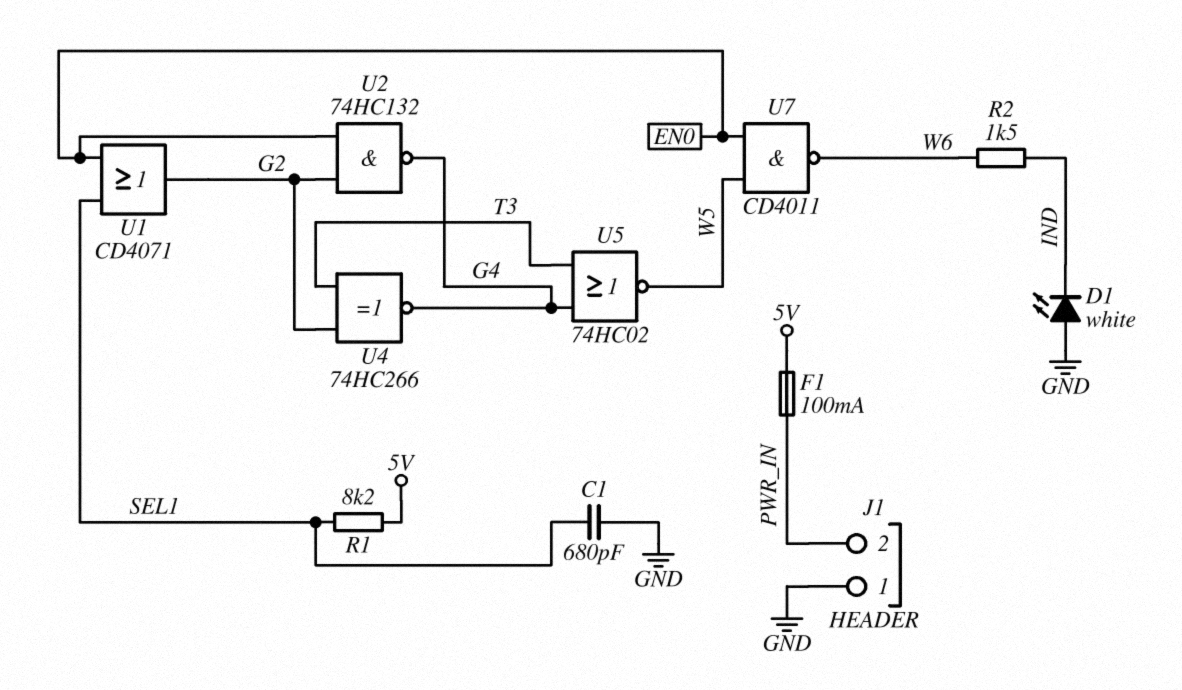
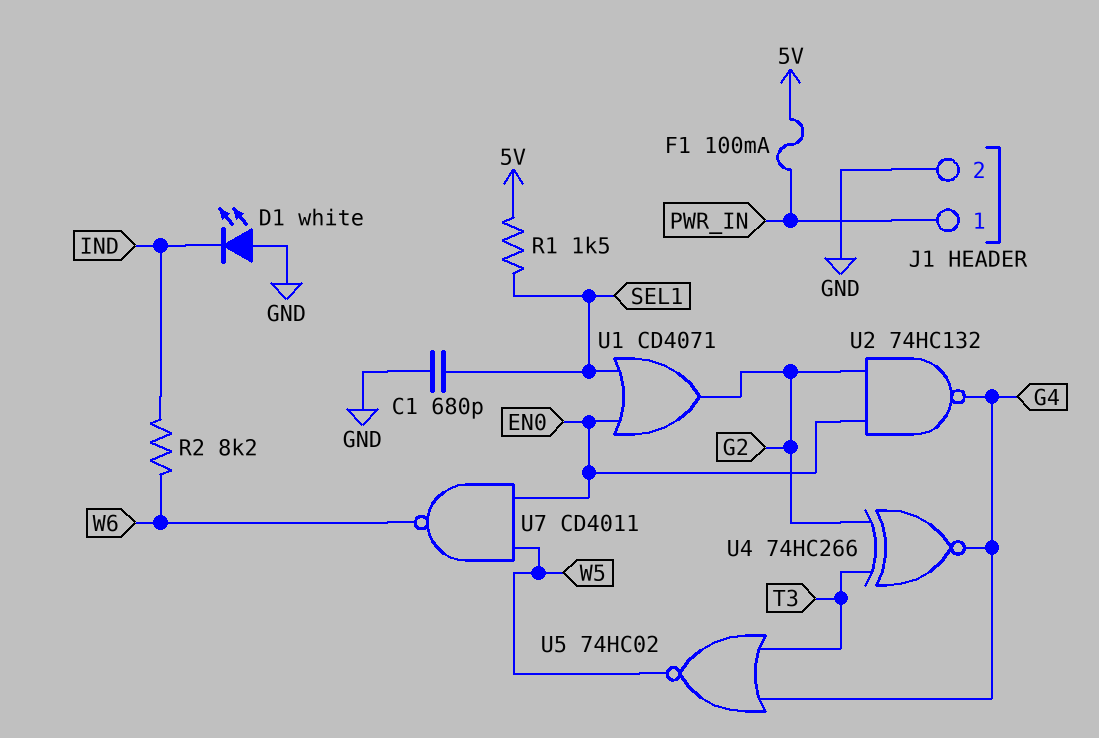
J1 pin 1: GND -> PWR_IN
J1 pin 2: PWR_IN -> GND
R1: 8.2k (5V, SEL1) -> 1.5k (5V, SEL1)
R2: 1.5k (IND, W6) -> 8.2k (IND, W6)

